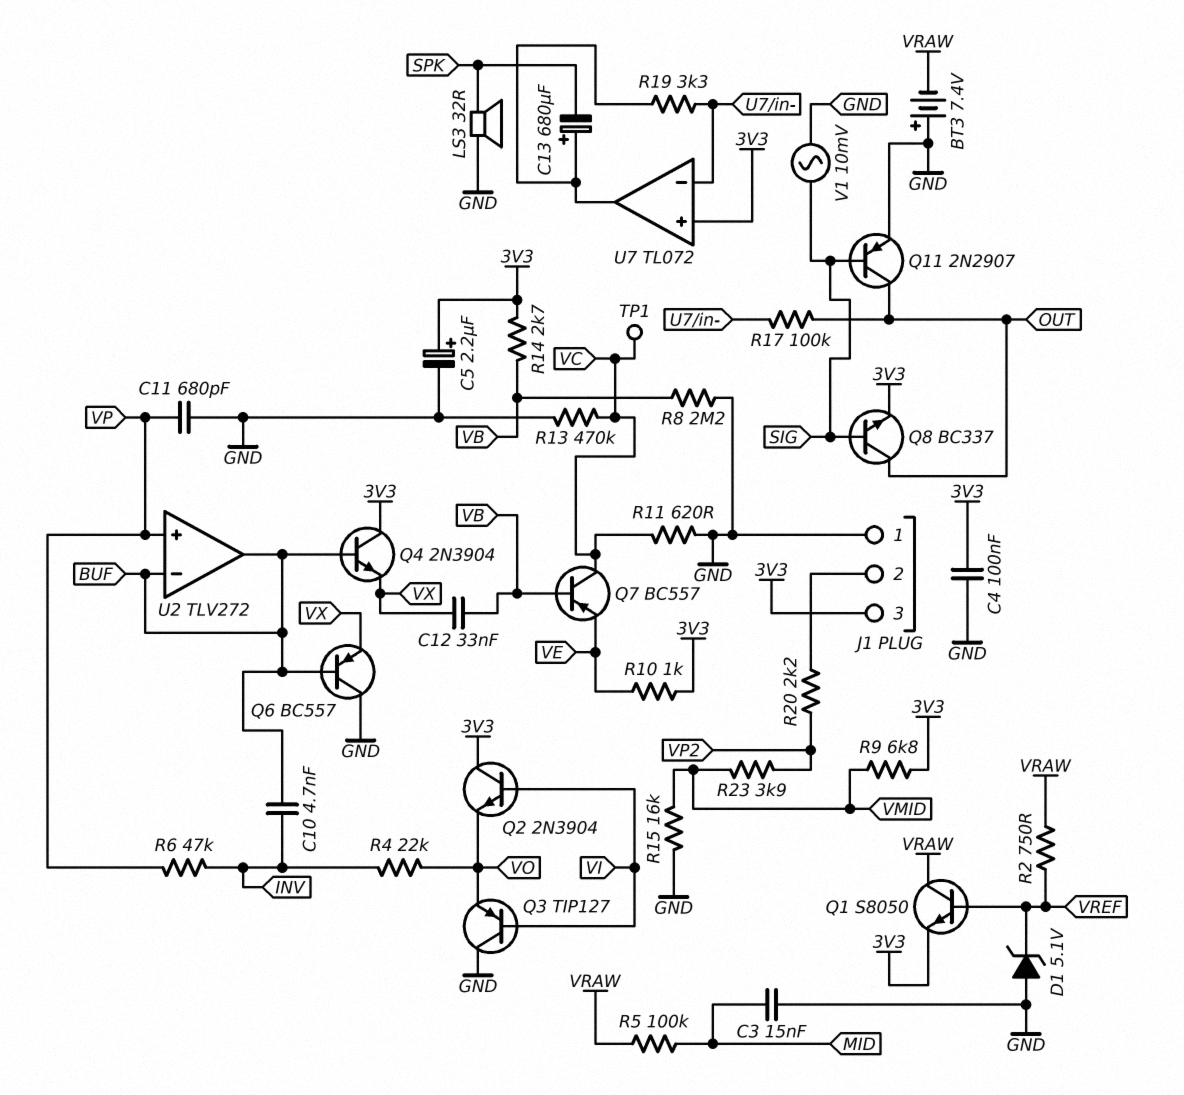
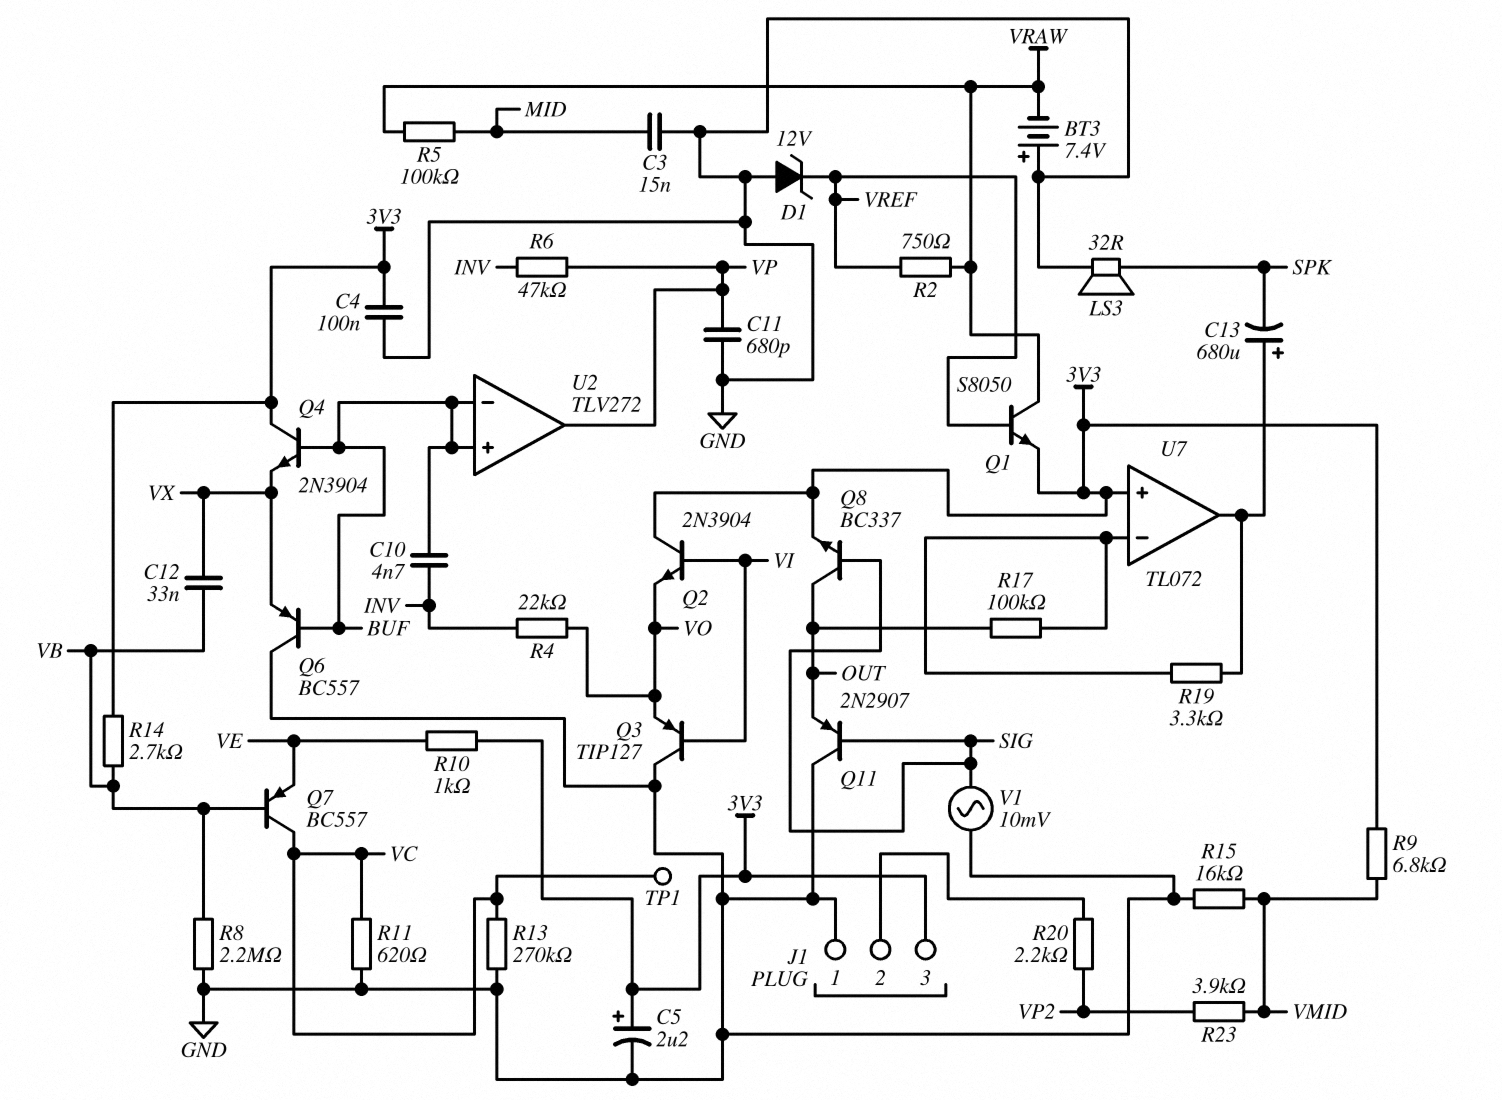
D1: zener 5.1V (A GND, K VREF) -> zener 12V (A GND, K VREF)
Q11: PNP 2N2907 (B SIG, C OUT, E GND) -> PNP 2N2907 (B SIG, C GND, E OUT)
R13: 470k (GND, VC) -> 270k (GND, VC)
U2 pin in+: VP -> BUF
U2 pin out: BUF -> VP

